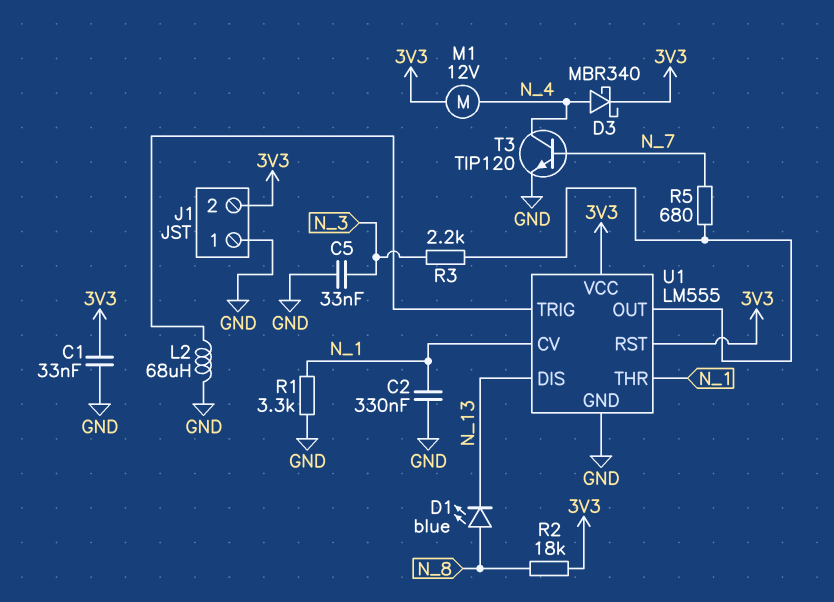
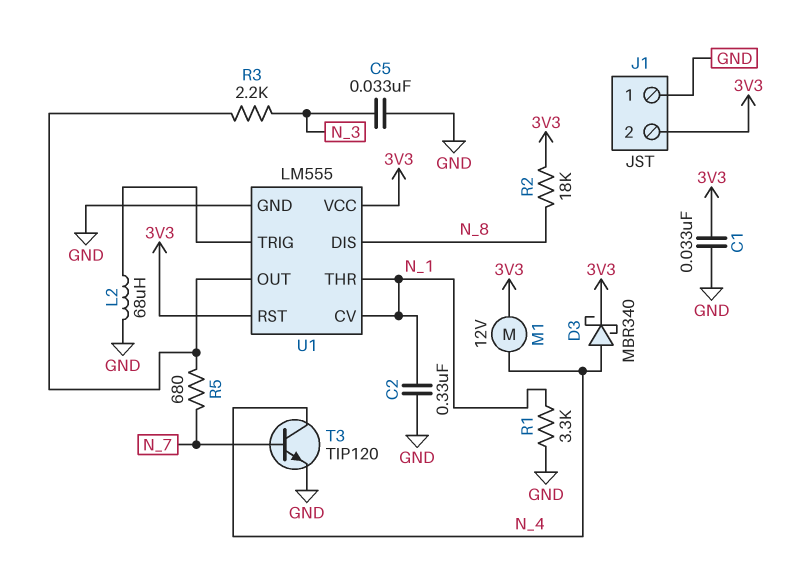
D1: LED blue (A N_8, K N_13) -> none
U1 pin DIS: N_13 -> N_8

